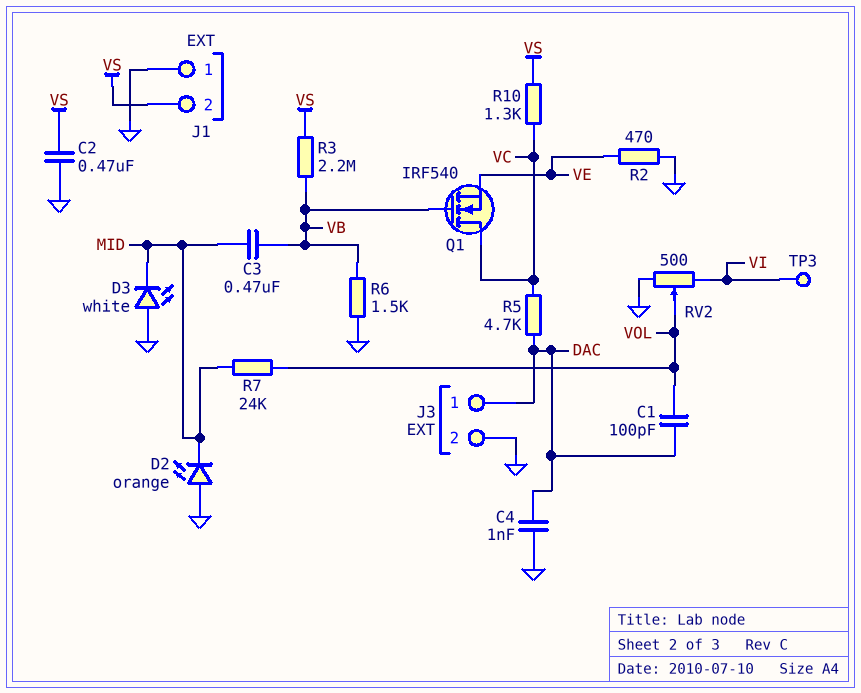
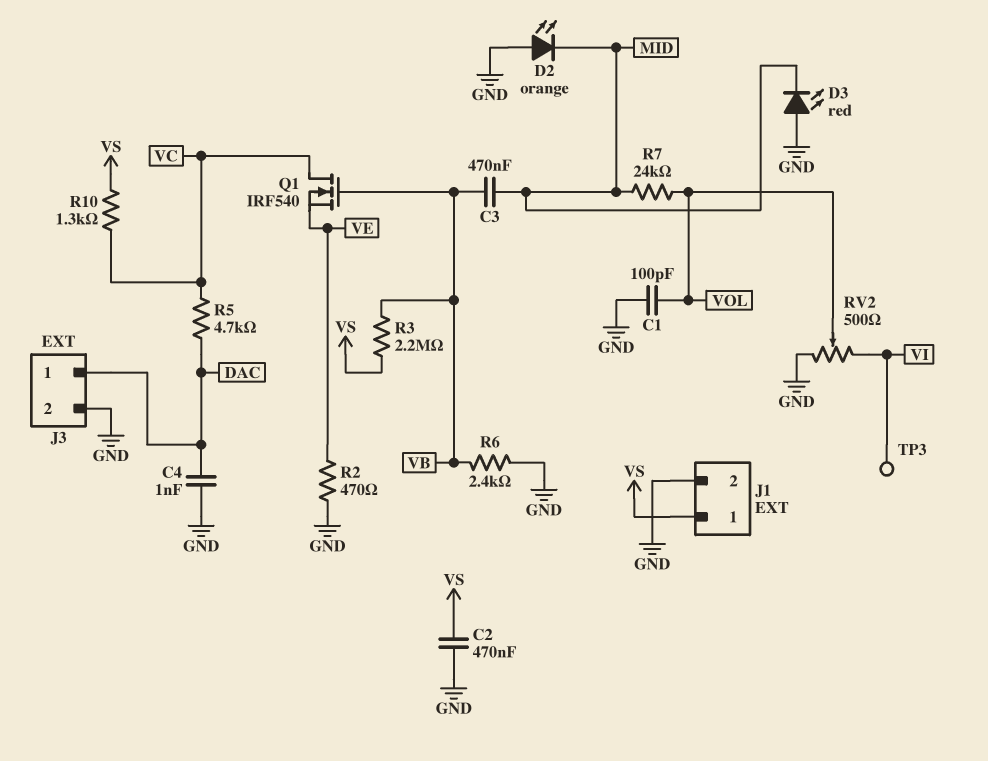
C1: 100pF (DAC, VOL) -> 100pF (GND, VOL)
D3: LED white (A GND, K MID) -> LED red (A GND, K MID)
J1 pin 1: GND -> VS
J1 pin 2: VS -> GND
R6: 1.5k (GND, VB) -> 2.4k (GND, VB)

